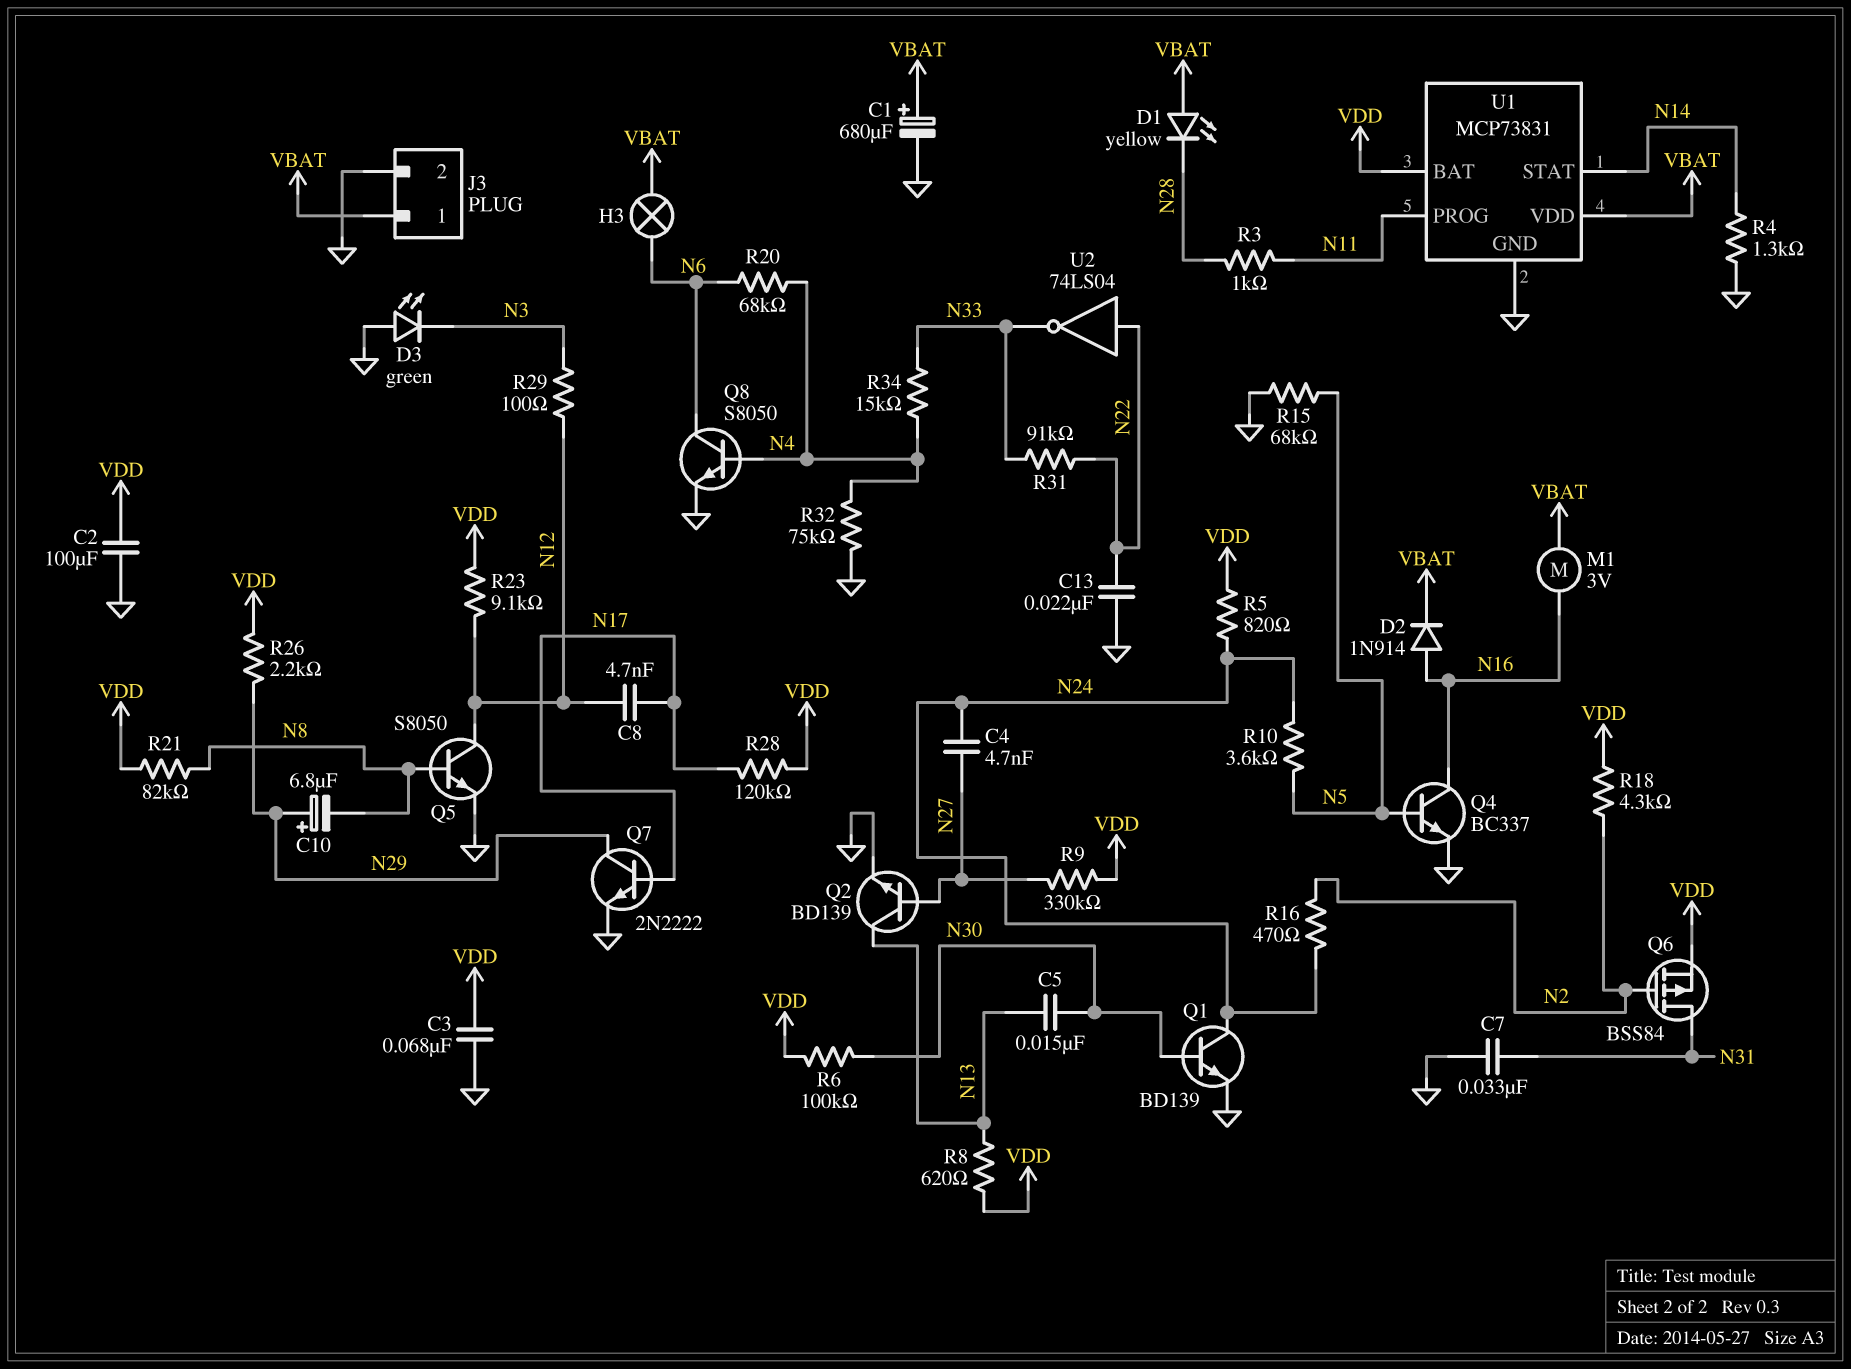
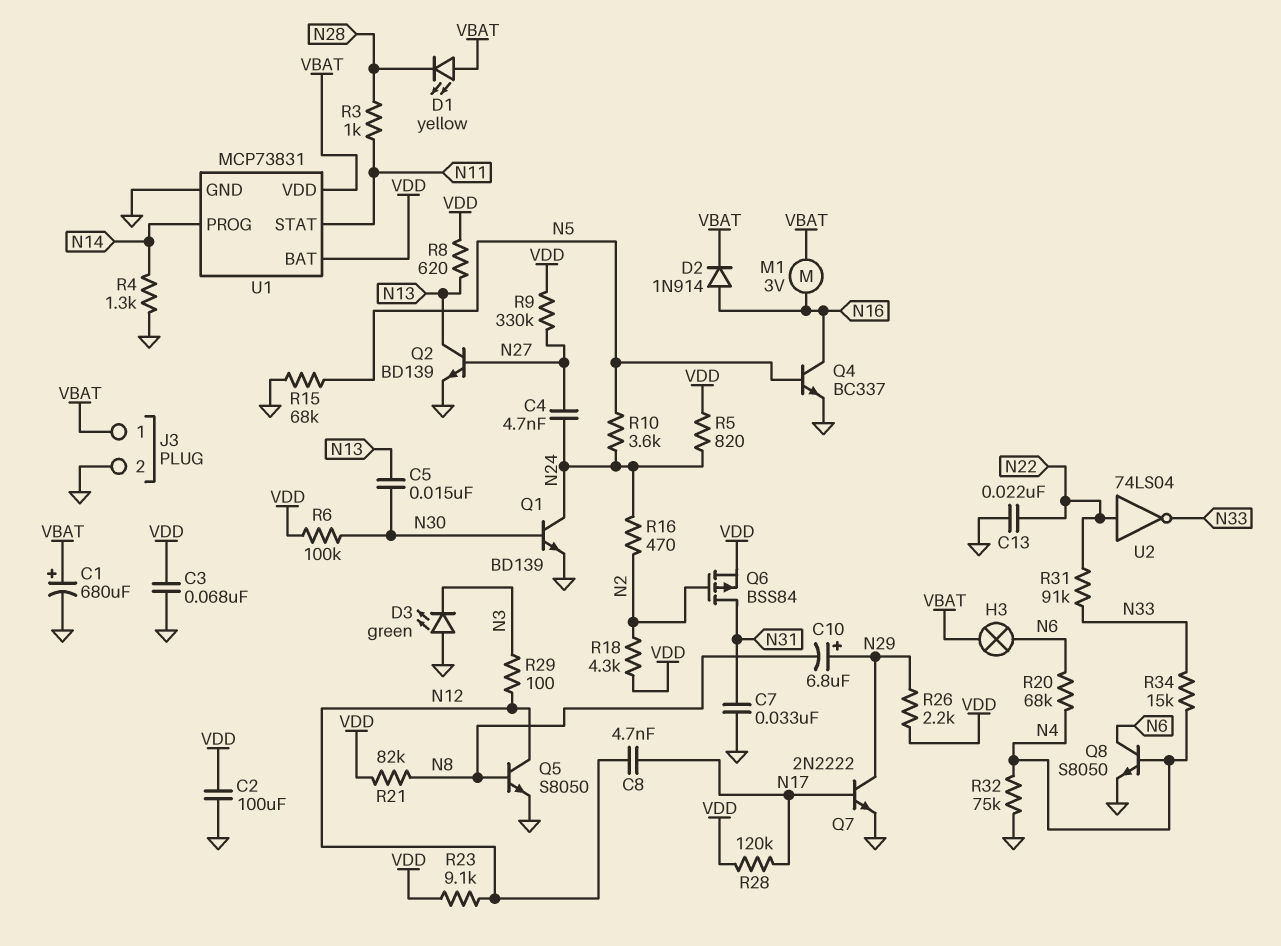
U1 pin PROG: N11 -> N14
U1 pin STAT: N14 -> N11

